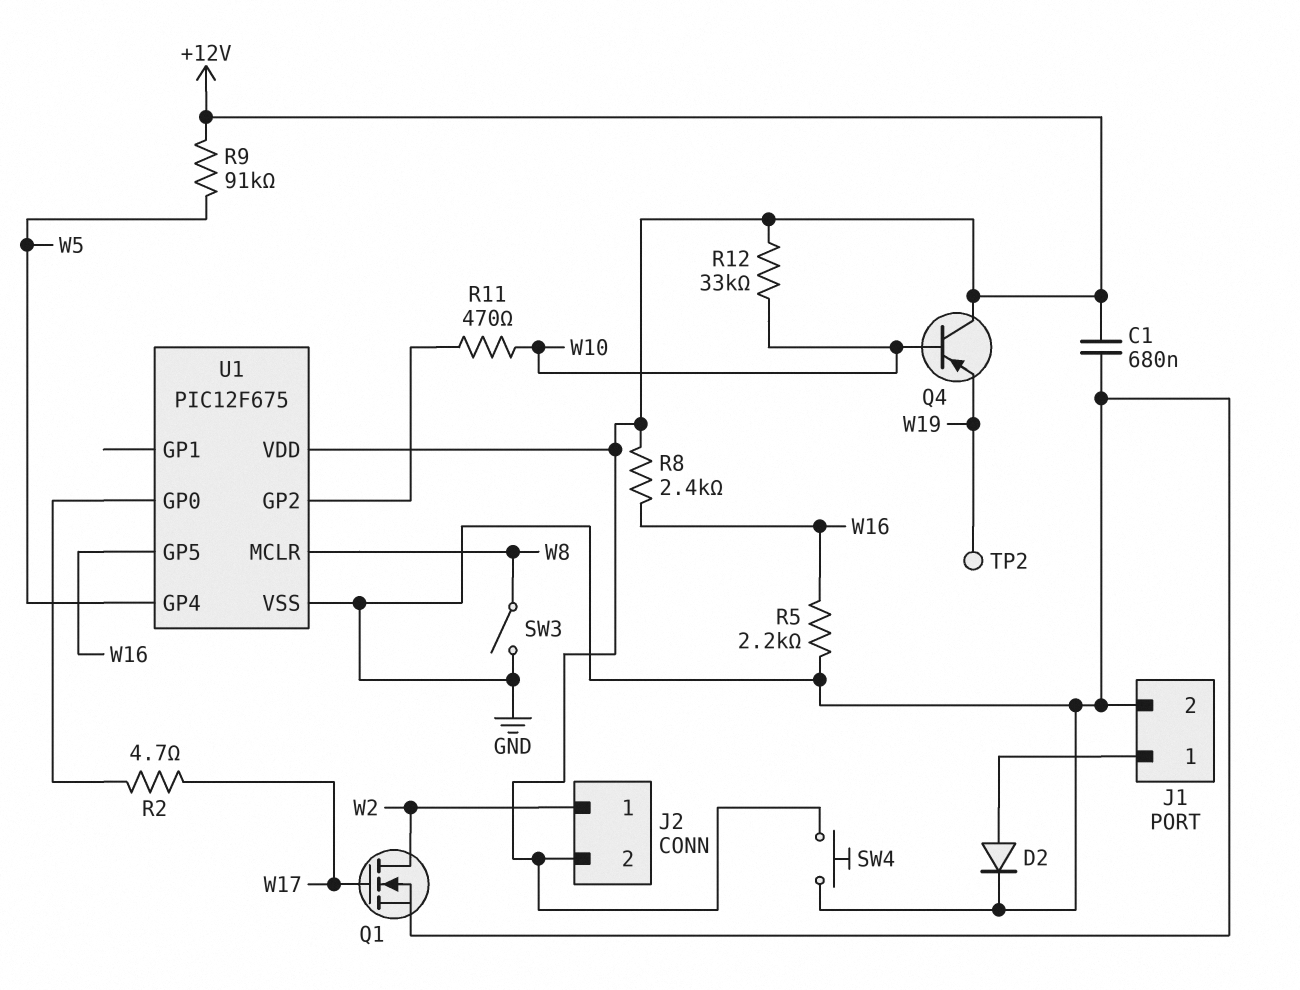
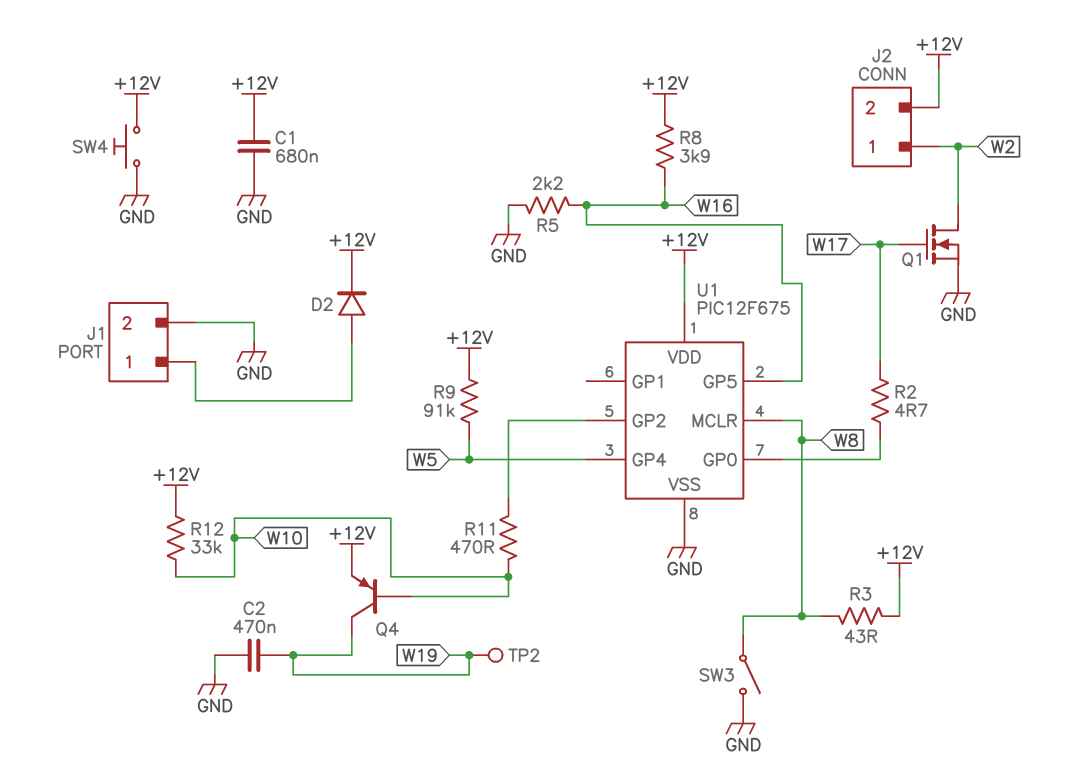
C2: none -> 470nF (GND, W19)
D2: diode (A J1/1, K GND) -> diode (A J1/1, K +12V)
Q4: PNP (B W10, C +12V, E W19) -> PNP (B W10, C W19, E +12V)
R3: none -> 43 (+12V, W8)
R8: 2.4k (+12V, W16) -> 3.9k (+12V, W16)

